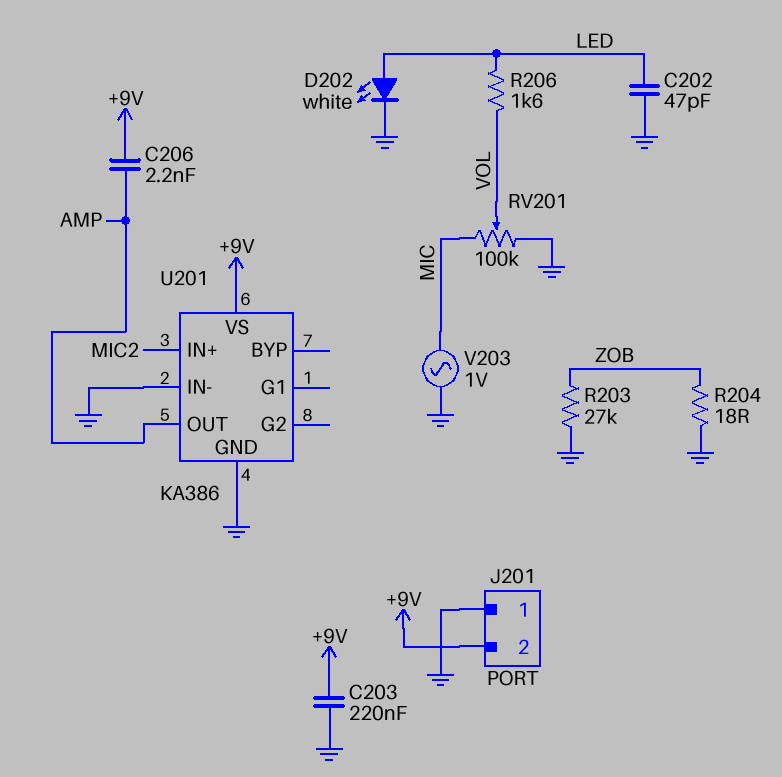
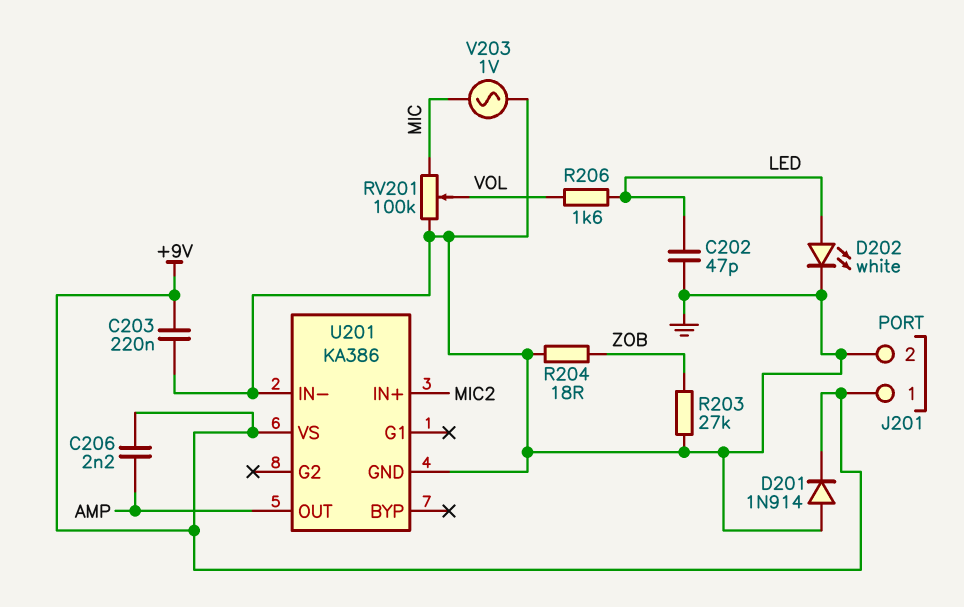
D201: none -> diode 1N914 (A GND, K +9V)
J201 pin 1: GND -> +9V
J201 pin 2: +9V -> GND

